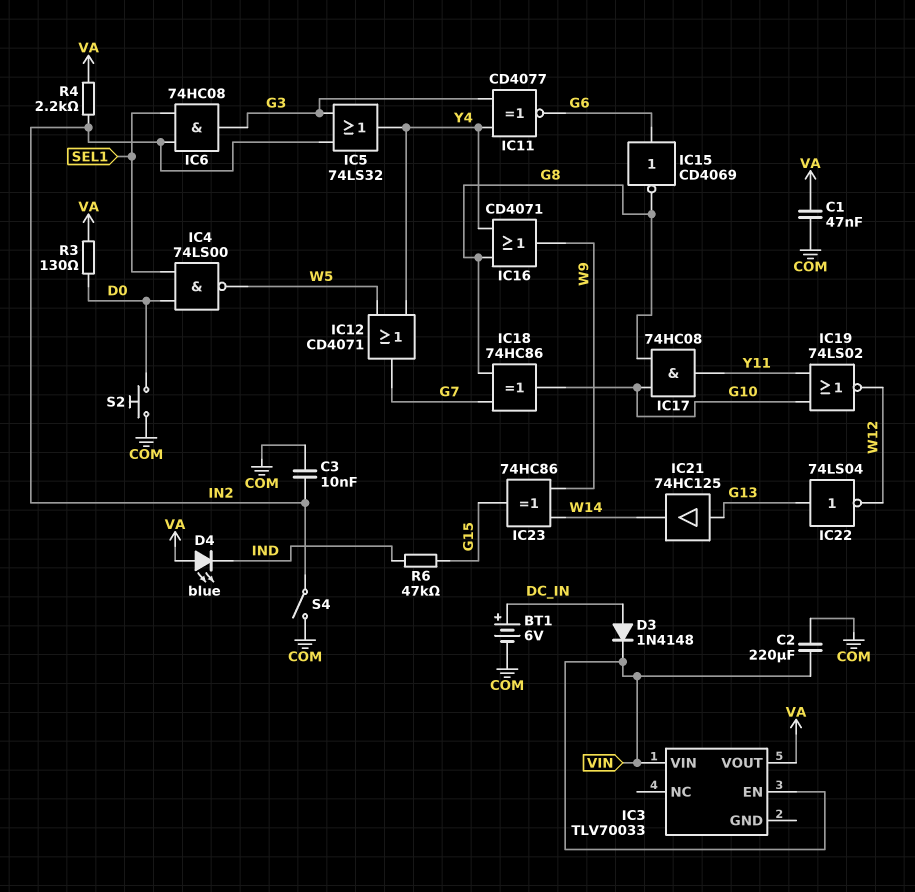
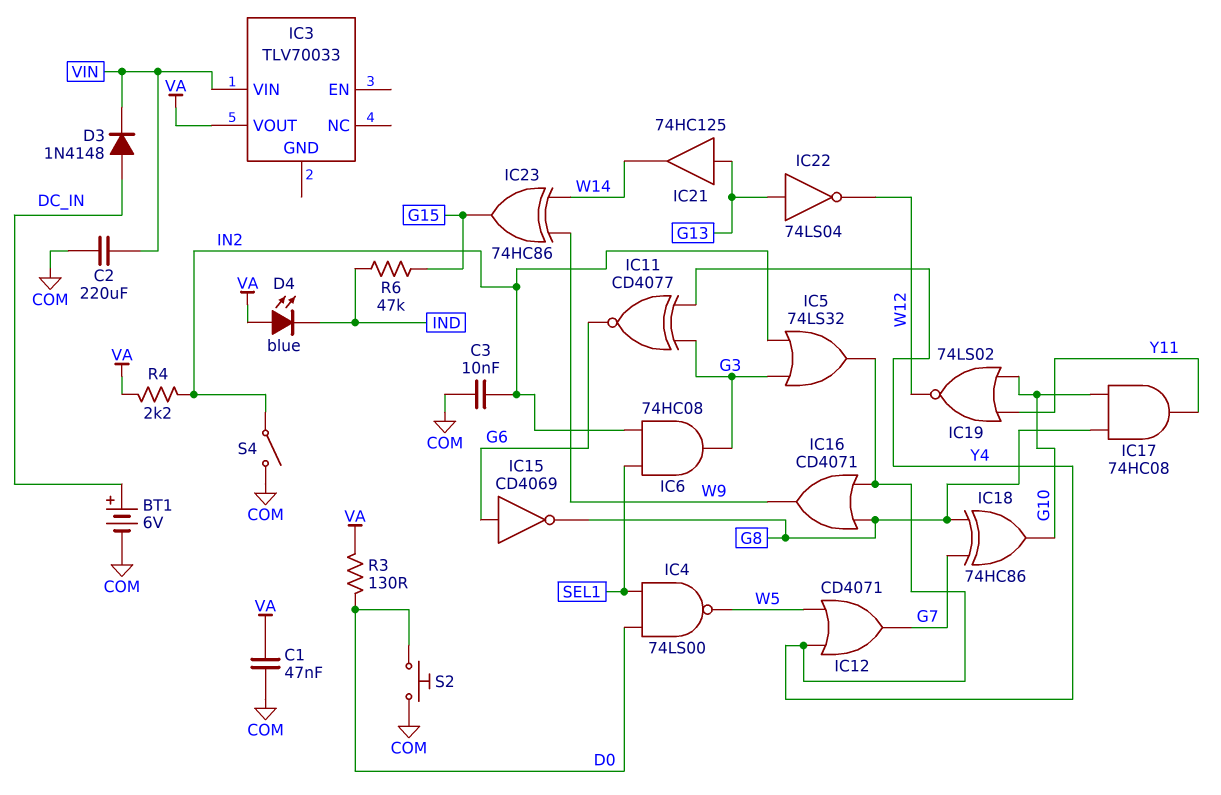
IC3 pin EN: VIN -> none

